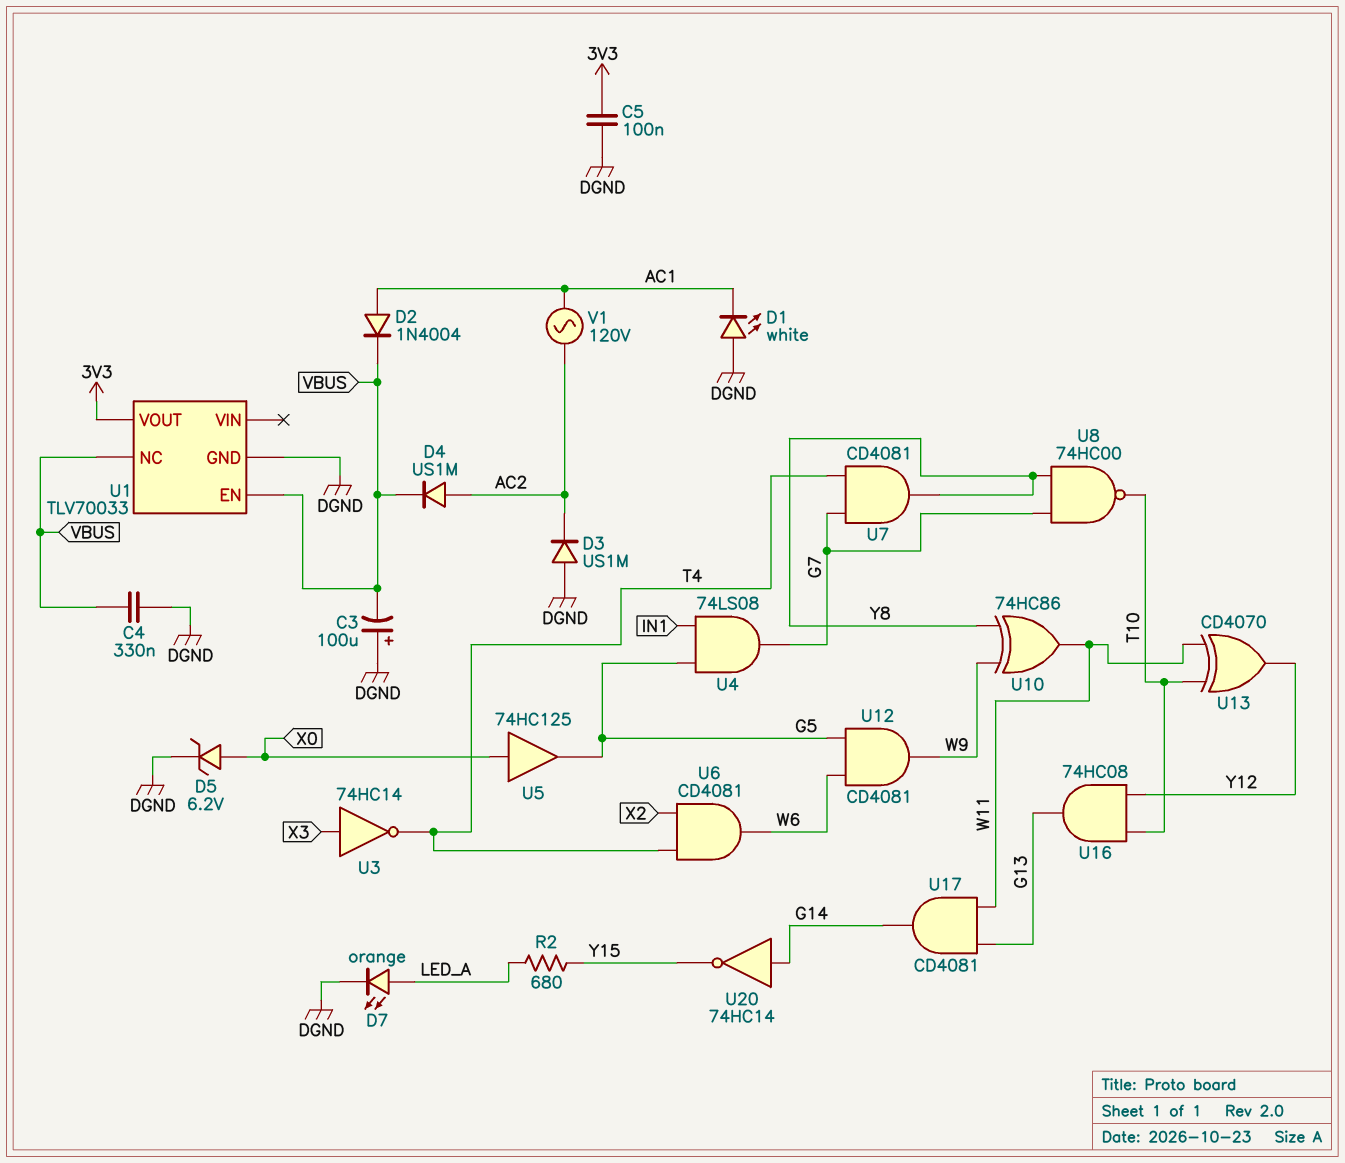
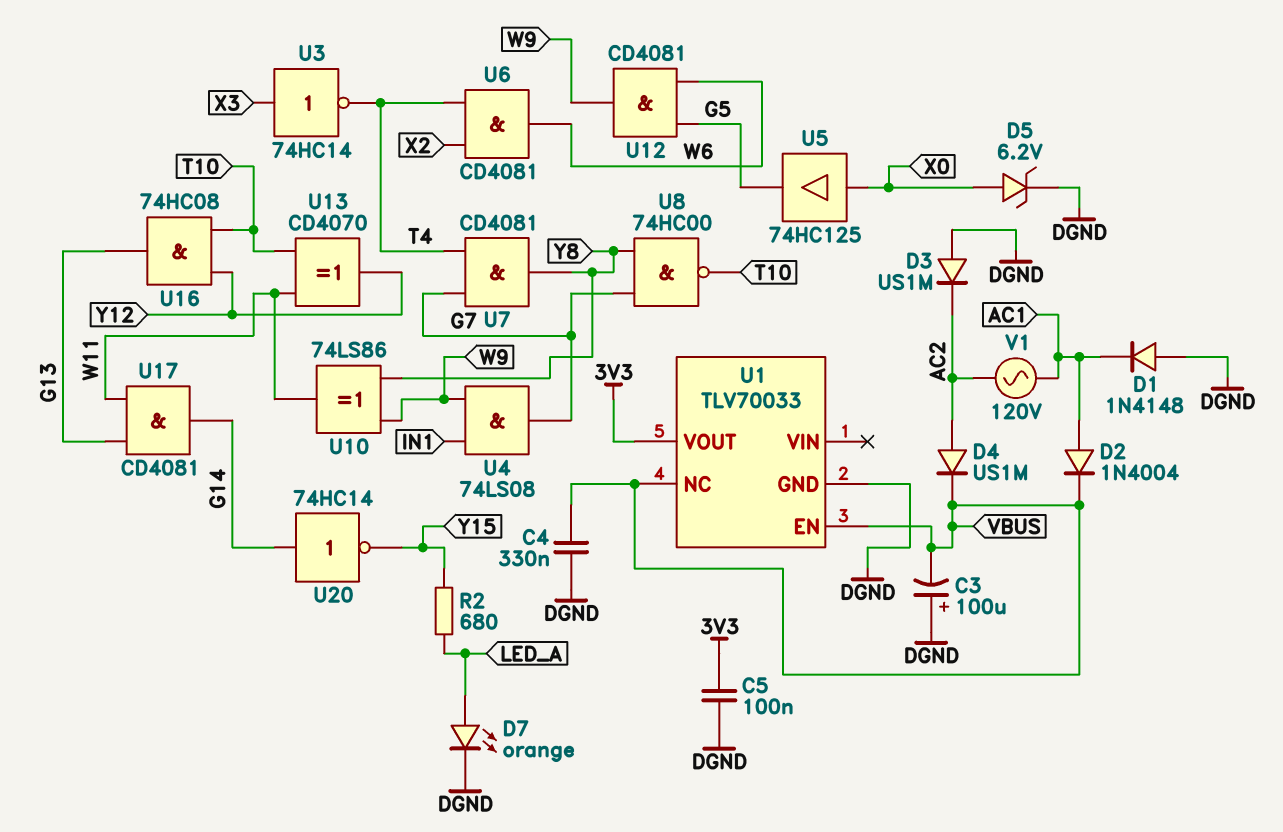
D1: LED white (A DGND, K AC1) -> diode 1N4148 (A DGND, K AC1)
U4: AND 74LS08 (in G5, in IN1, out G7) -> AND 74LS08 (in IN1, in W9, out G7)
U10: XOR 74HC86 (in W9, in Y8, out W11) -> XOR 74LS86 (in W9, in Y8, out W11)

